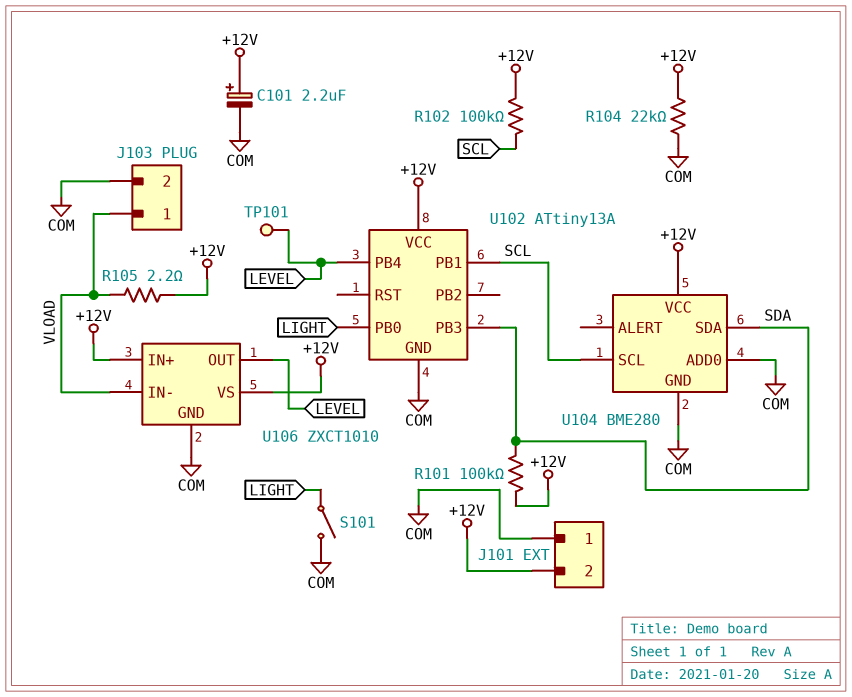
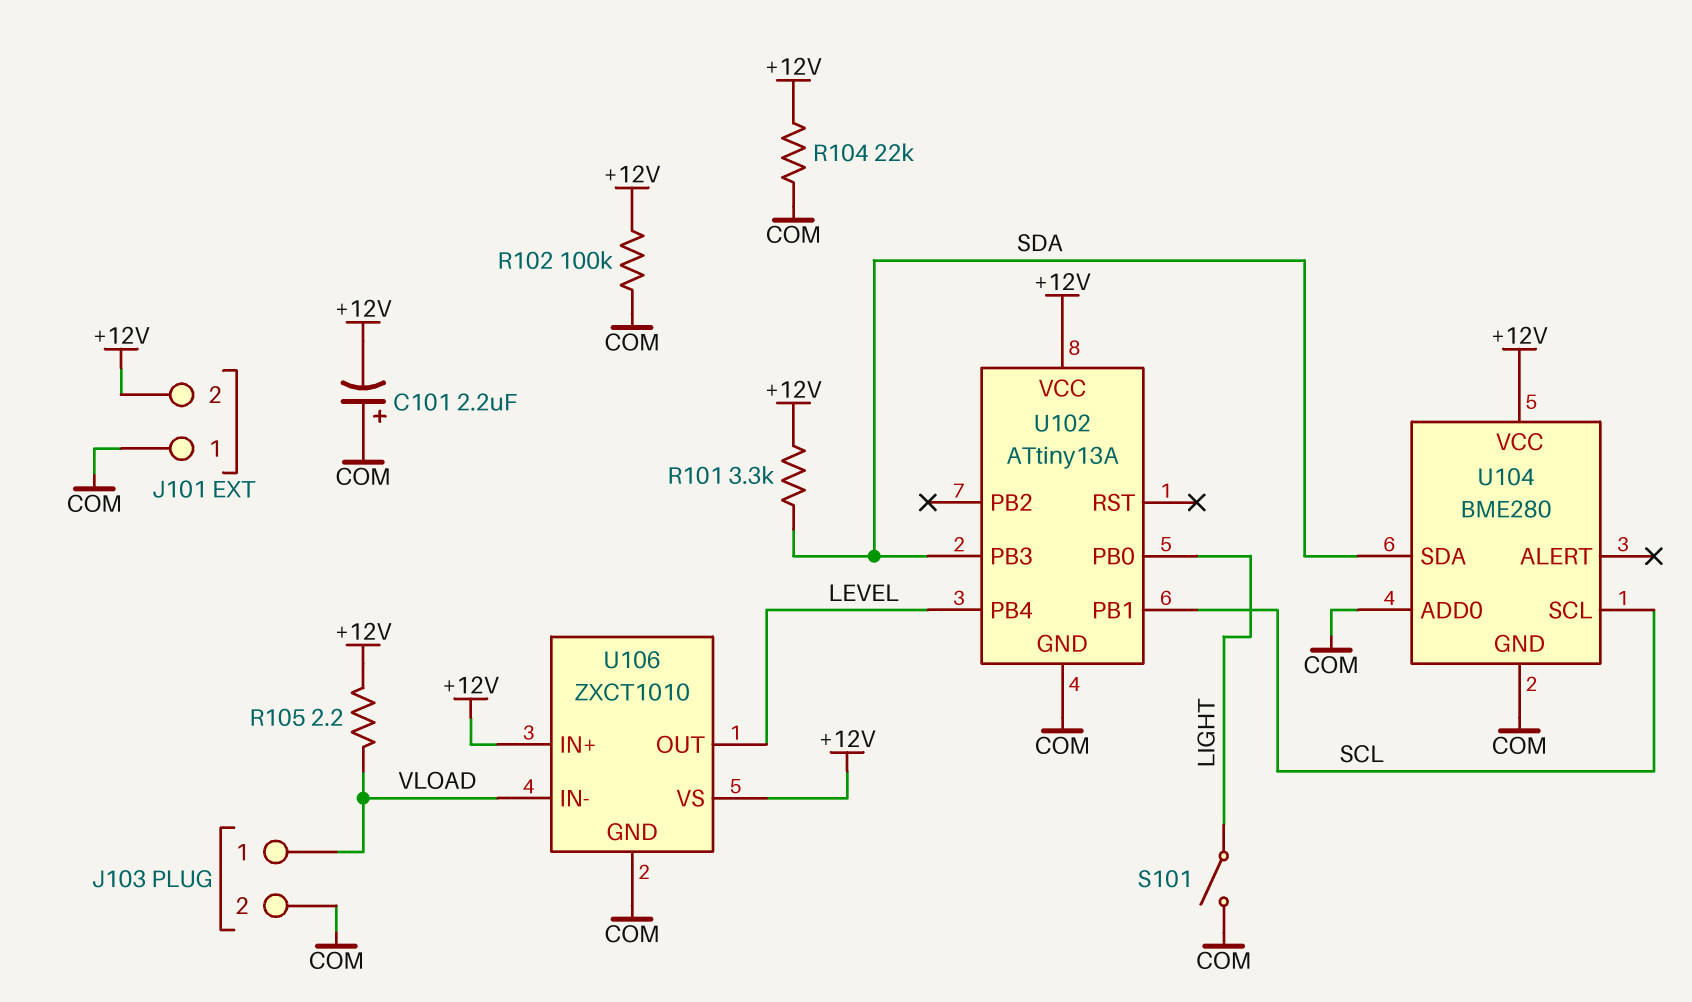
C101: 2.2uF (plus +12V, minus COM) -> 2.2uF (plus COM, minus +12V)
R101: 100k (+12V, SDA) -> 3.3k (+12V, SDA)
R102: 100k (+12V, SCL) -> 100k (+12V, COM)
TP101: test point (LEVEL) -> none

